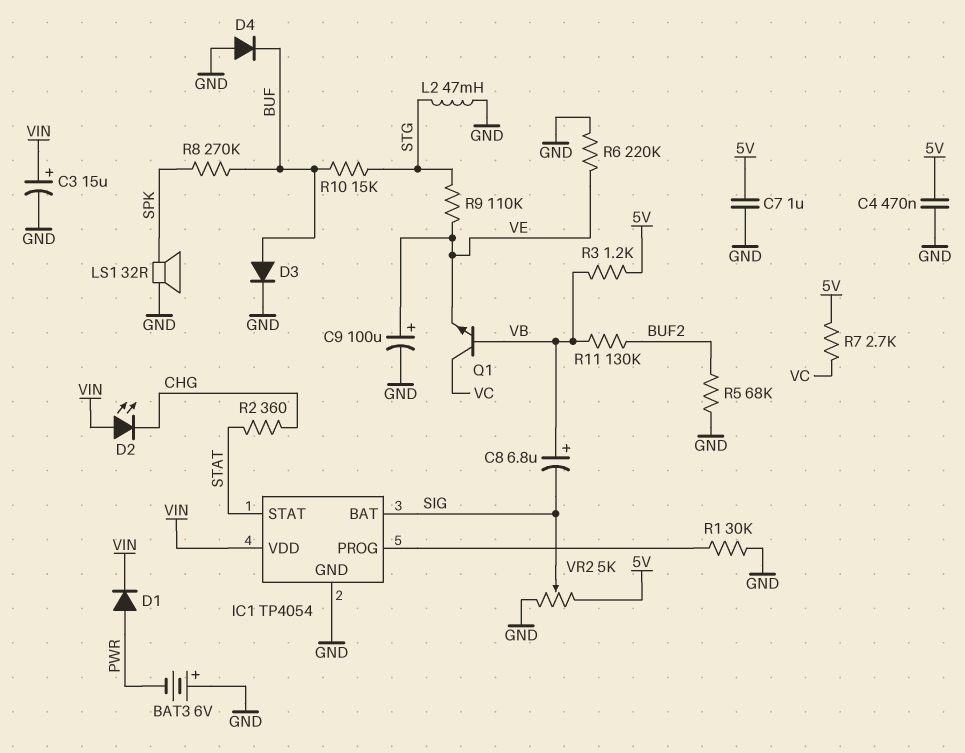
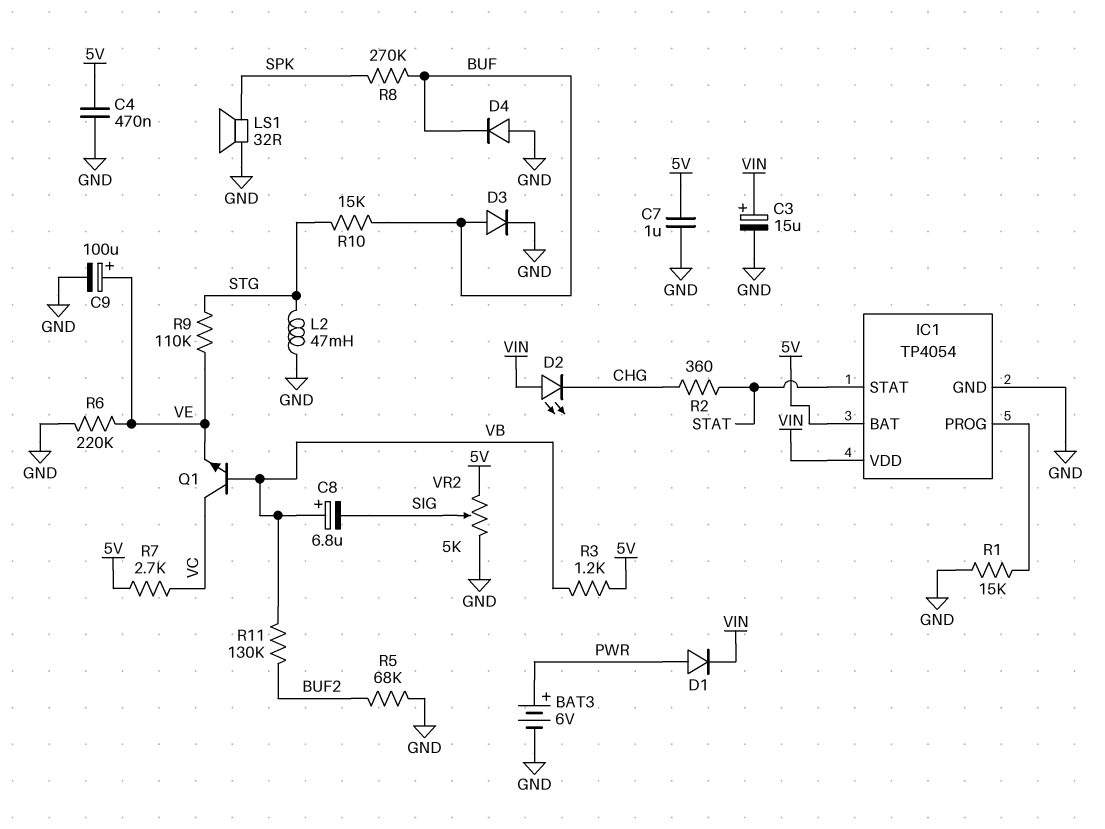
BAT3: 6V (plus GND, minus PWR) -> 6V (plus PWR, minus GND)
IC1 pin BAT: SIG -> 5V
R1: 30k (GND, IC1/PROG) -> 15k (GND, IC1/PROG)

